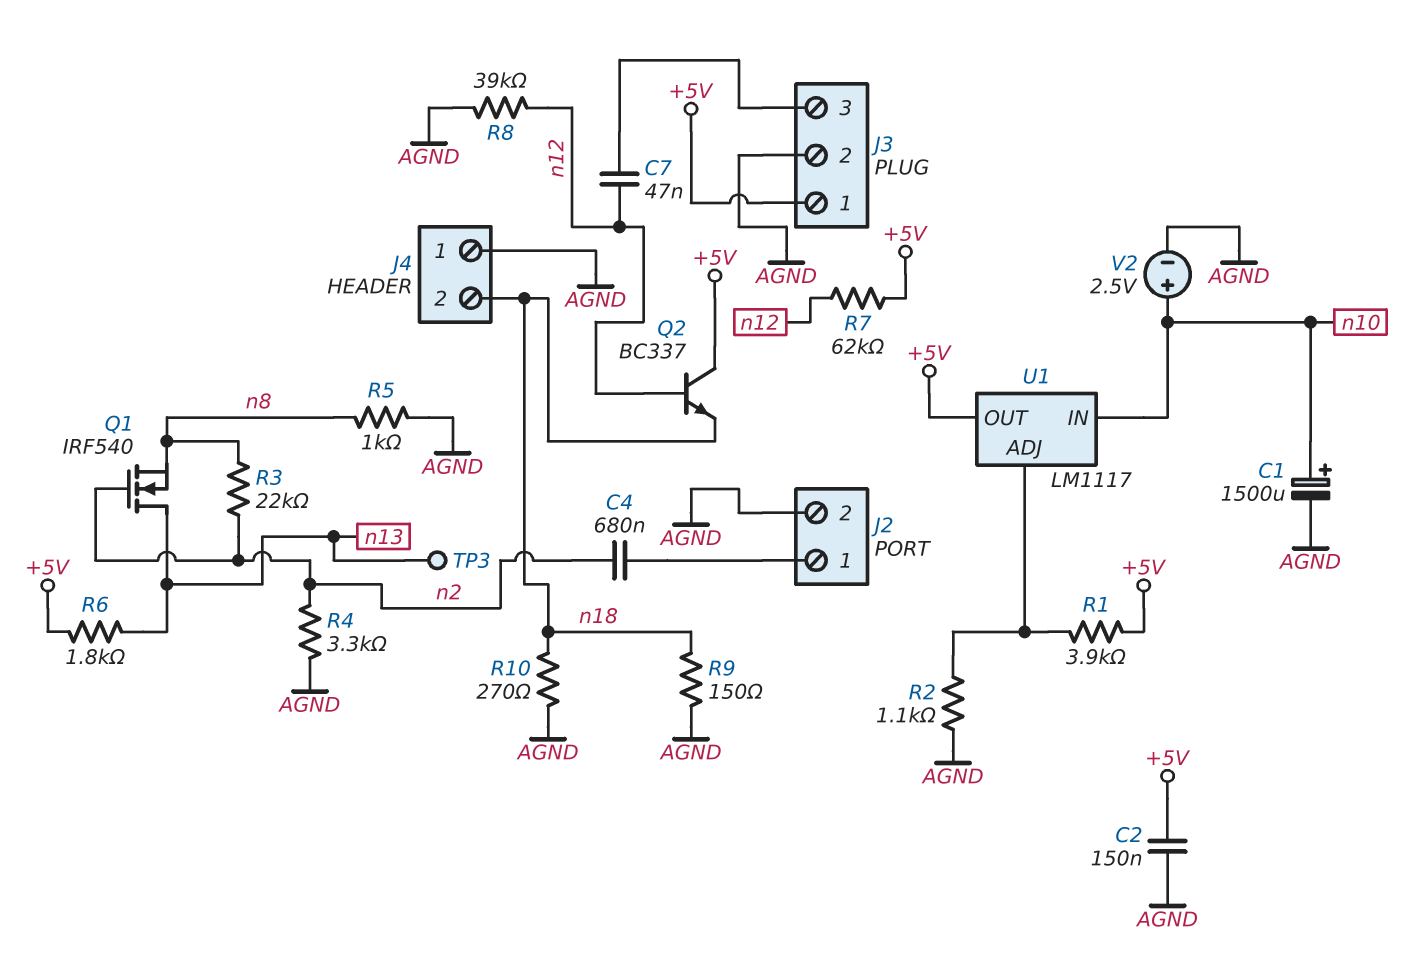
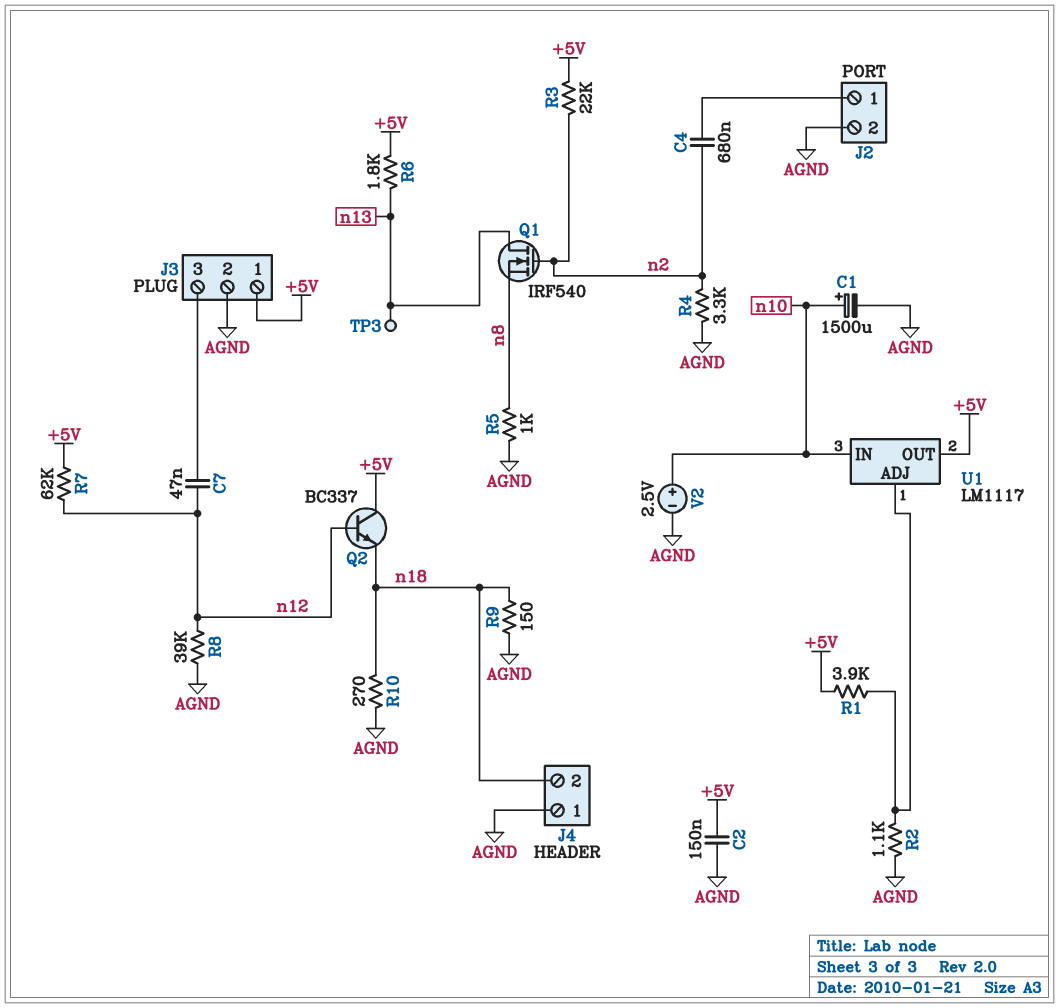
R3: 22k (n2, n8) -> 22k (+5V, n2)

